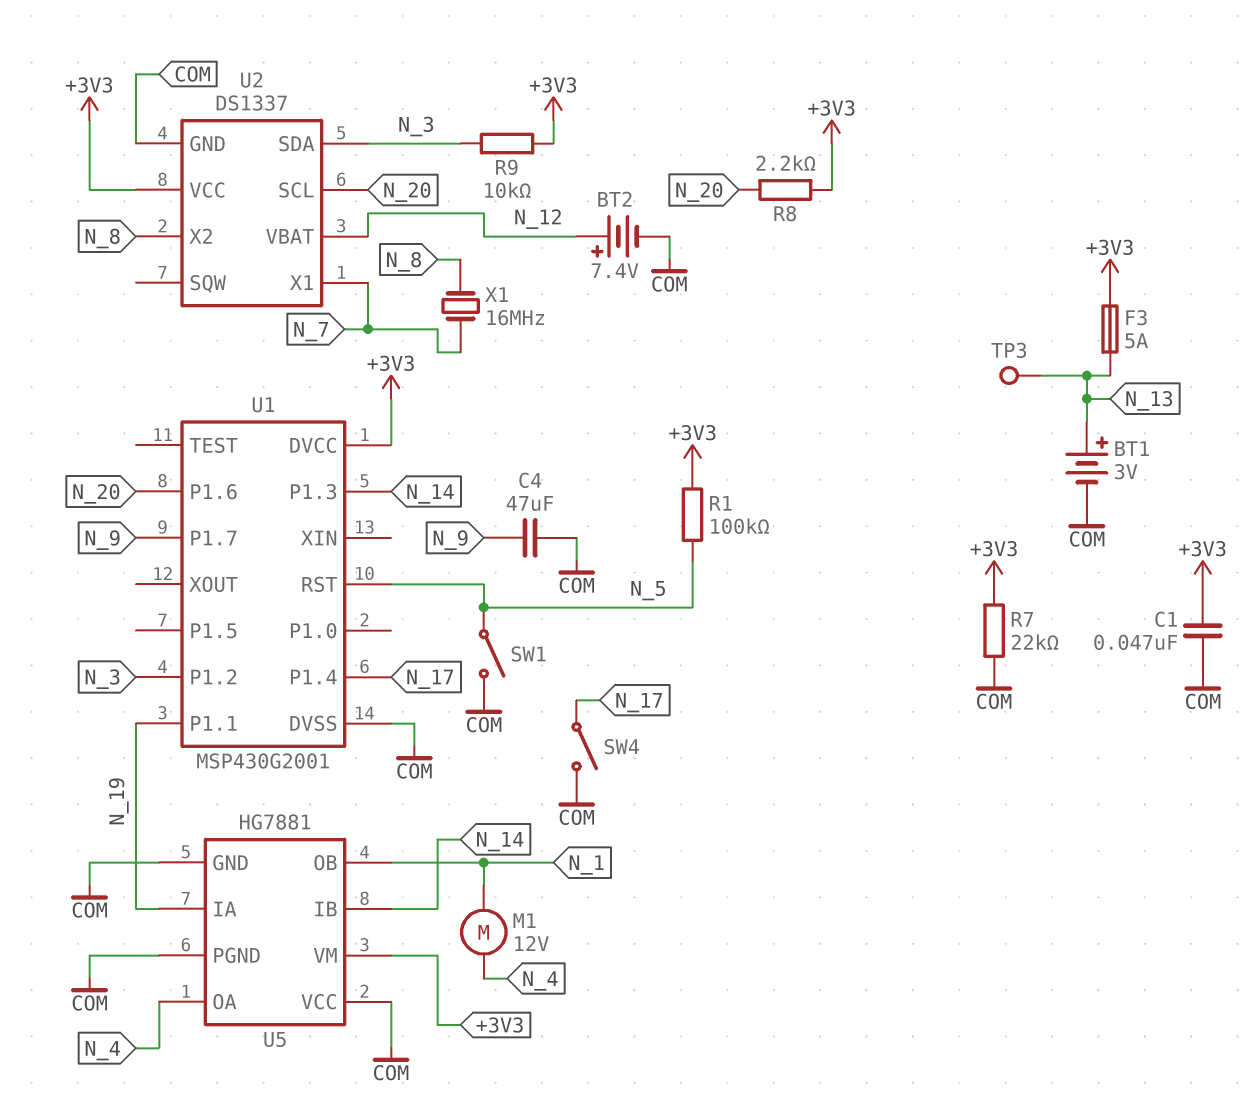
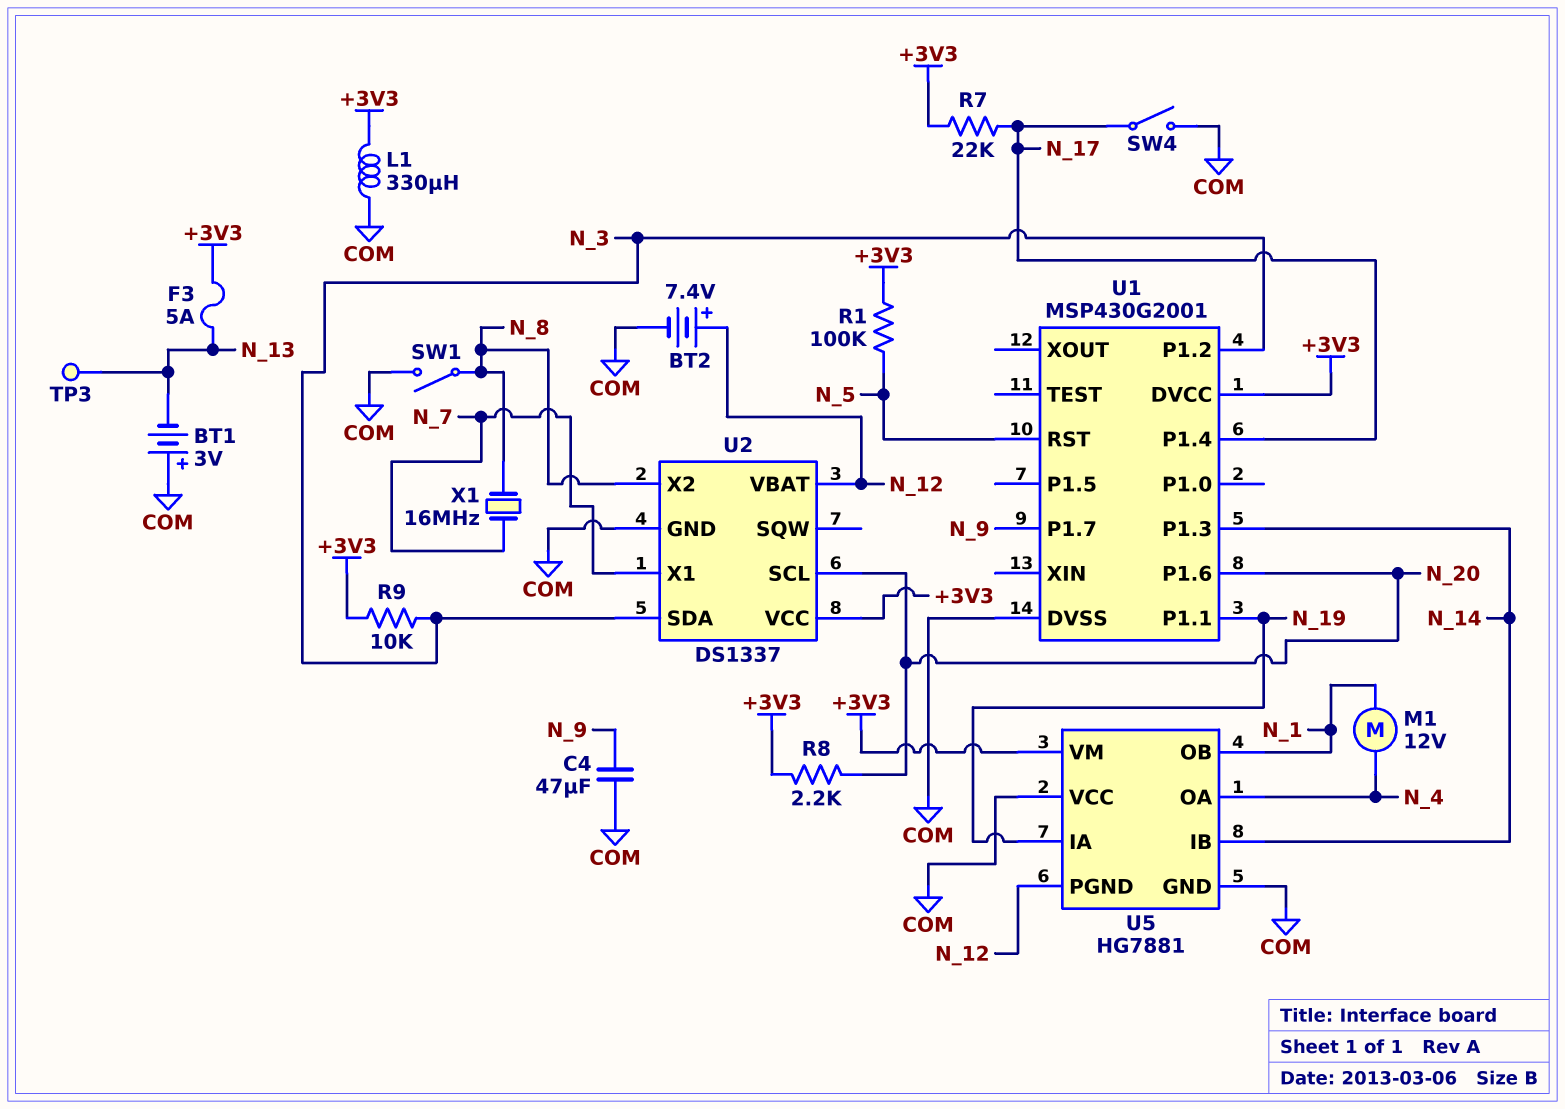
BT1: 3V (plus N_13, minus COM) -> 3V (plus COM, minus N_13)
C1: 47nF (+3V3, COM) -> none
L1: none -> 330uH (+3V3, COM)
R7: 22k (+3V3, COM) -> 22k (+3V3, N_17)
SW1: switch (COM, N_5) -> switch (COM, N_8)
U5 pin PGND: COM -> N_12

